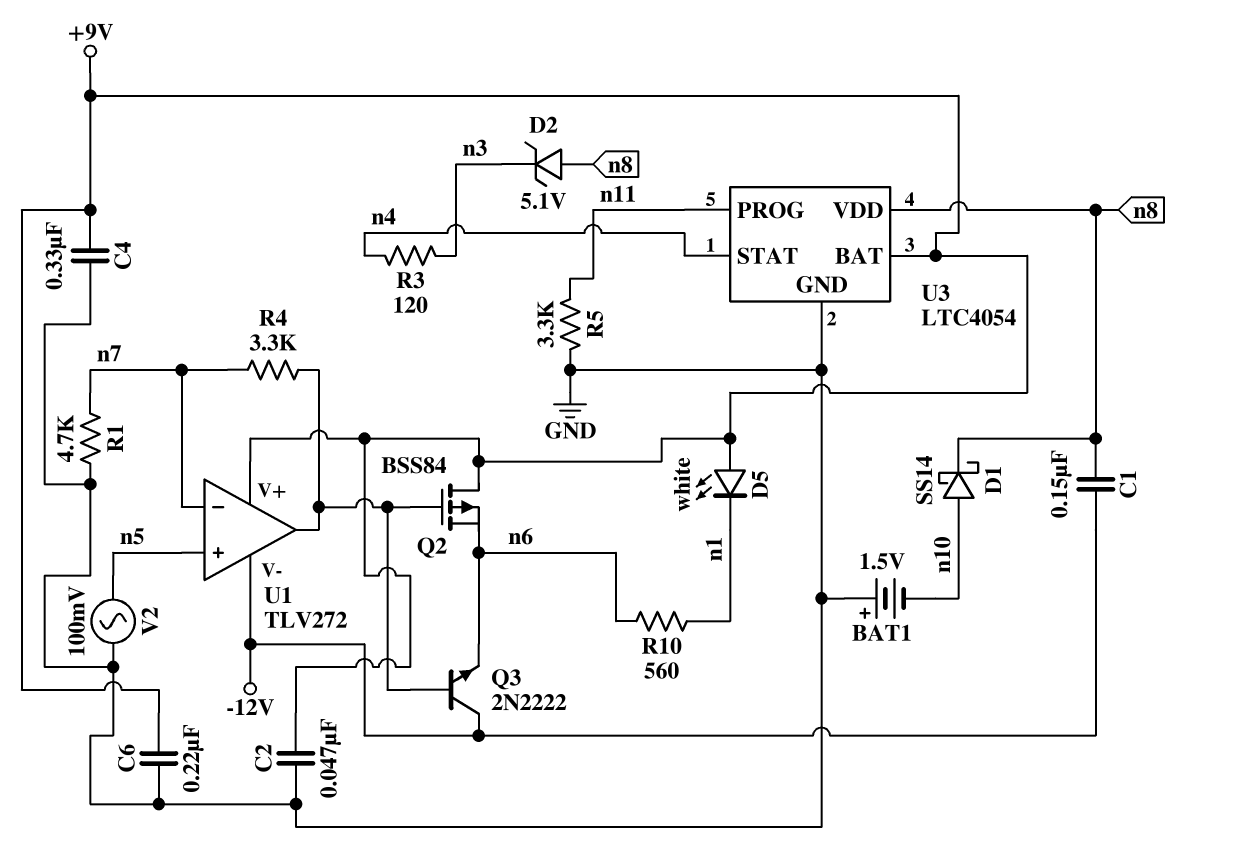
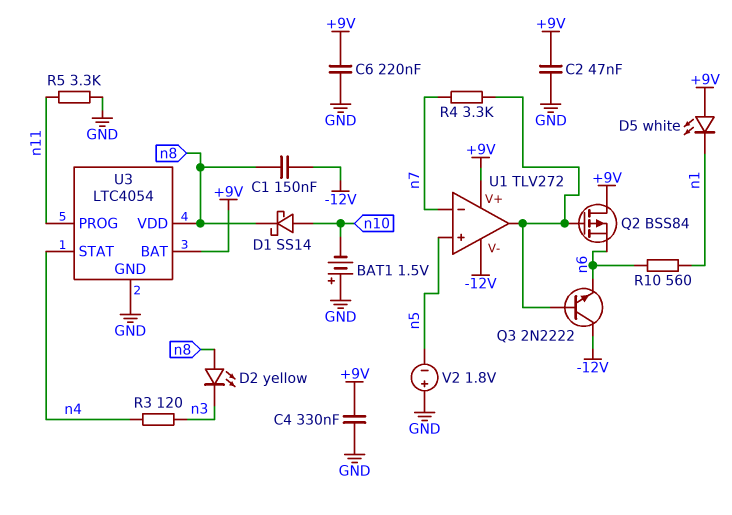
D2: zener 5.1V (A n8, K n3) -> LED yellow (A n8, K n3)
R1: 4.7k (GND, n7) -> none
V2: AC 100mV (GND, n5) -> 1.8V (plus GND, minus n5)

